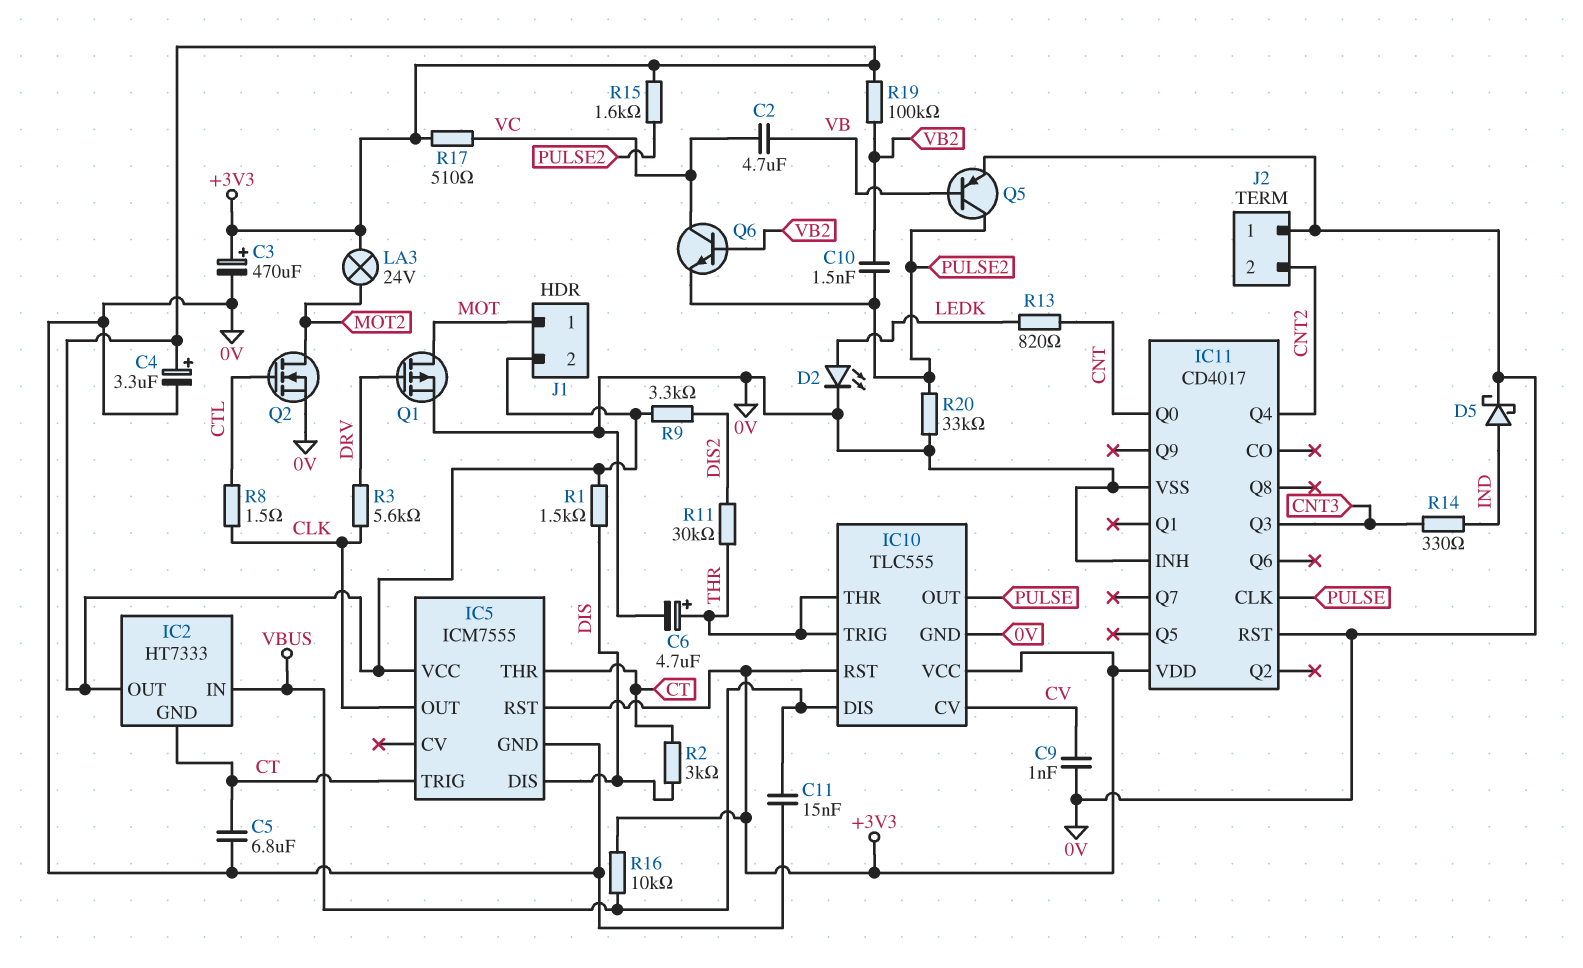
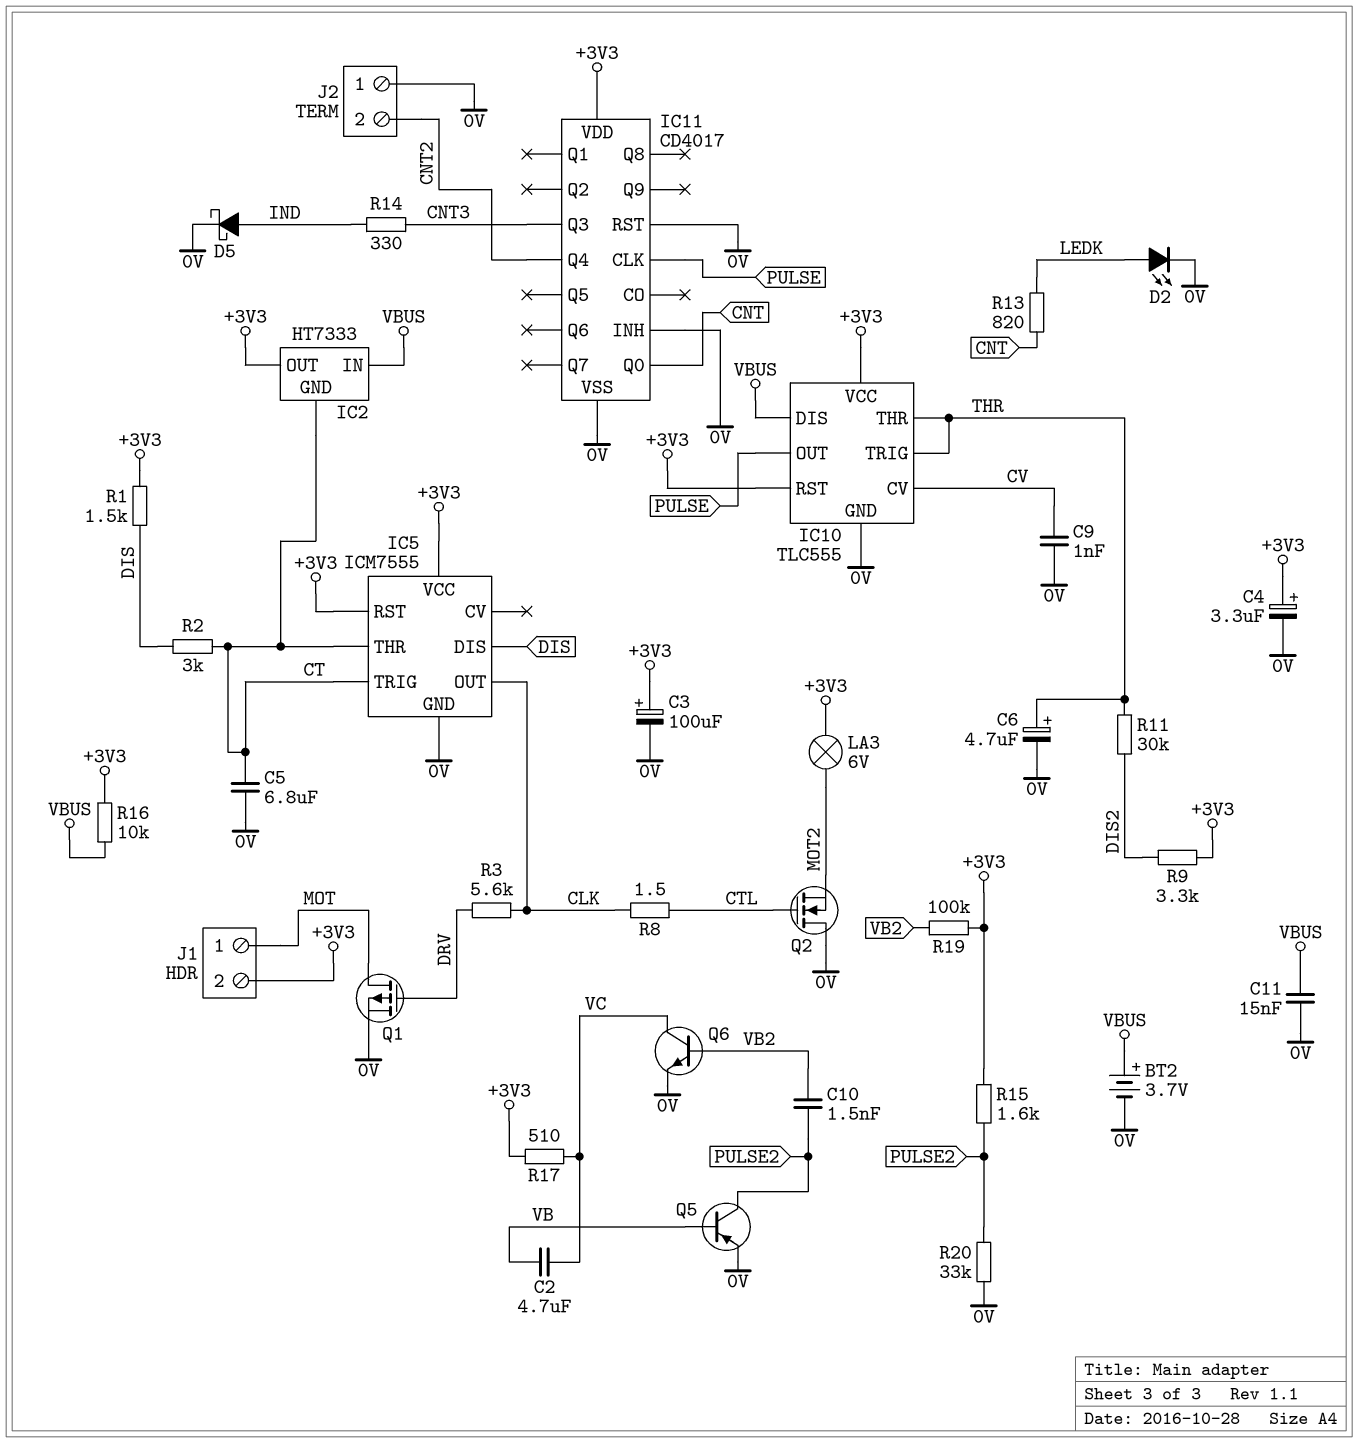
BT2: none -> 3.7V (plus VBUS, minus 0V)
C3: 470uF (plus +3V3, minus 0V) -> 100uF (plus +3V3, minus 0V)
LA3: lamp 24V (+3V3, MOT2) -> lamp 6V (+3V3, MOT2)
Q2: NMOS (G CTL, D MOT2, S 0V) -> NMOS (G CTL, D 0V, S MOT2)
Q6: NPN (B VB2, C VC, E PULSE2) -> NPN (B VB2, C VC, E 0V)

